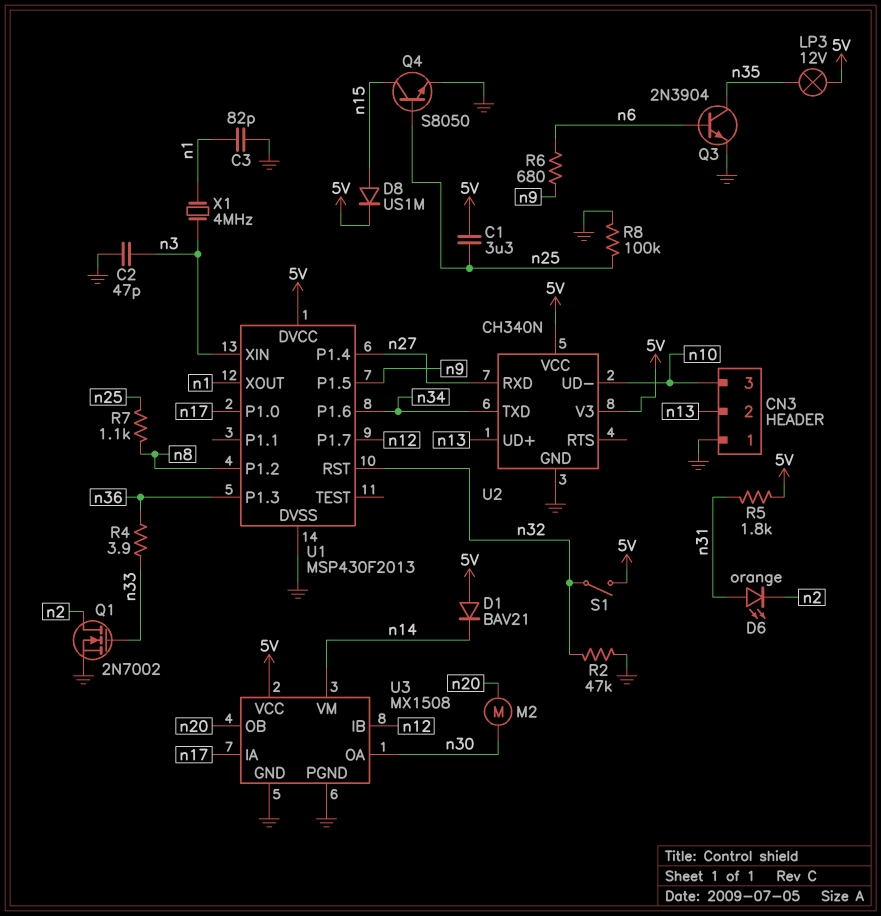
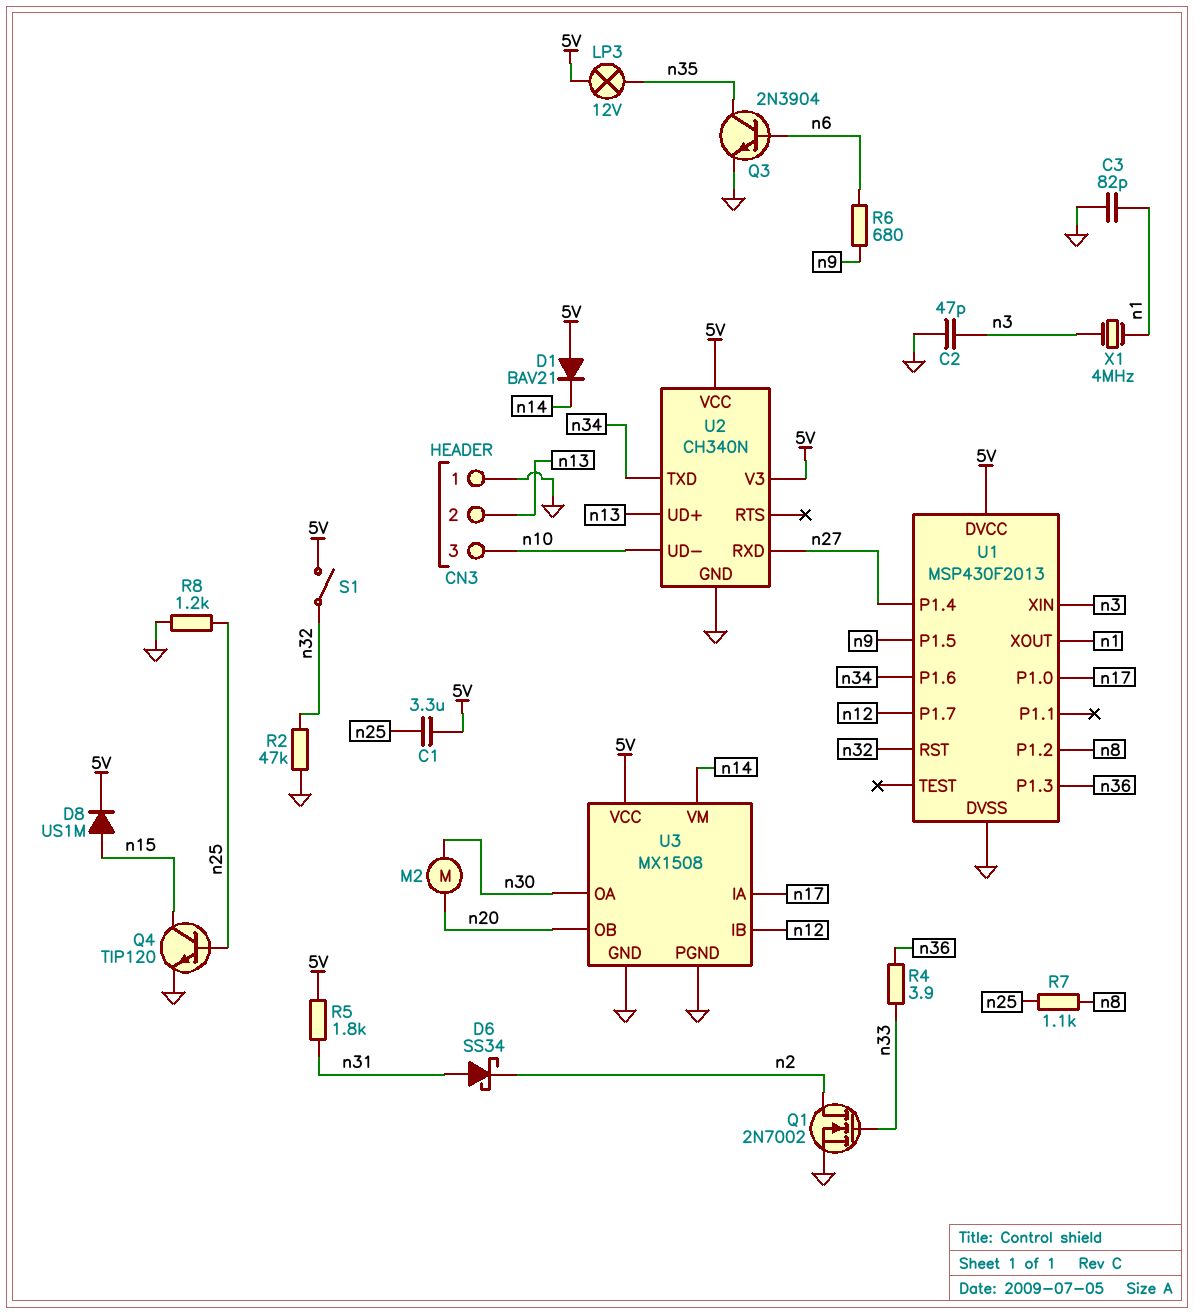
D6: LED orange (A n31, K n2) -> schottky SS34 (A n31, K n2)
Q4: NPN S8050 (B n25, C n15, E GND) -> NPN TIP120 (B n25, C n15, E GND)
R8: 100k (GND, n25) -> 1.2k (GND, n25)

